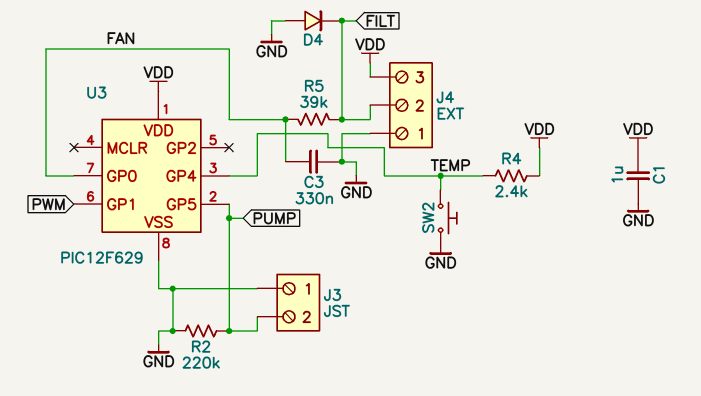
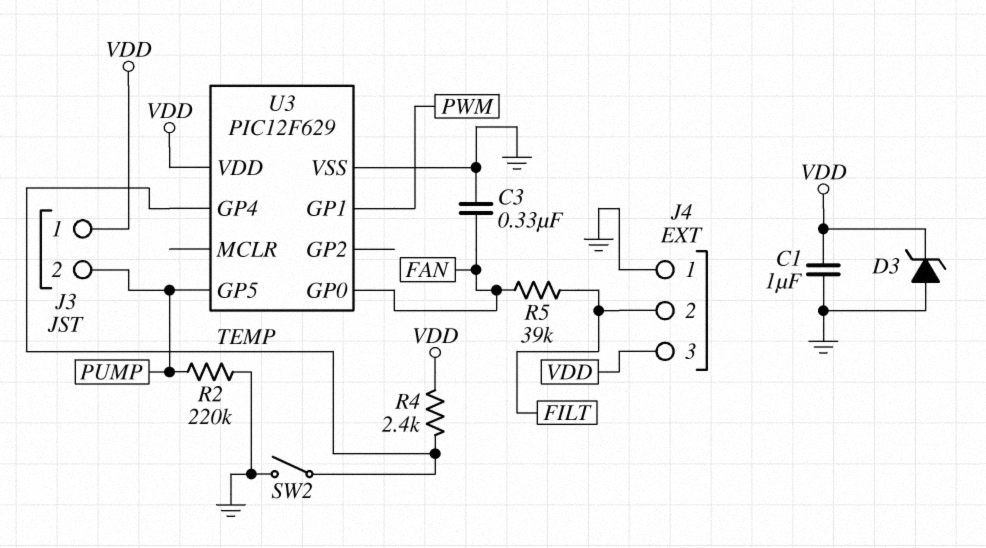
D3: none -> zener (A GND, K VDD)
D4: diode (A GND, K FILT) -> none
J3 pin 1: GND -> VDD
SW2: button (GND, TEMP) -> switch (GND, TEMP)

